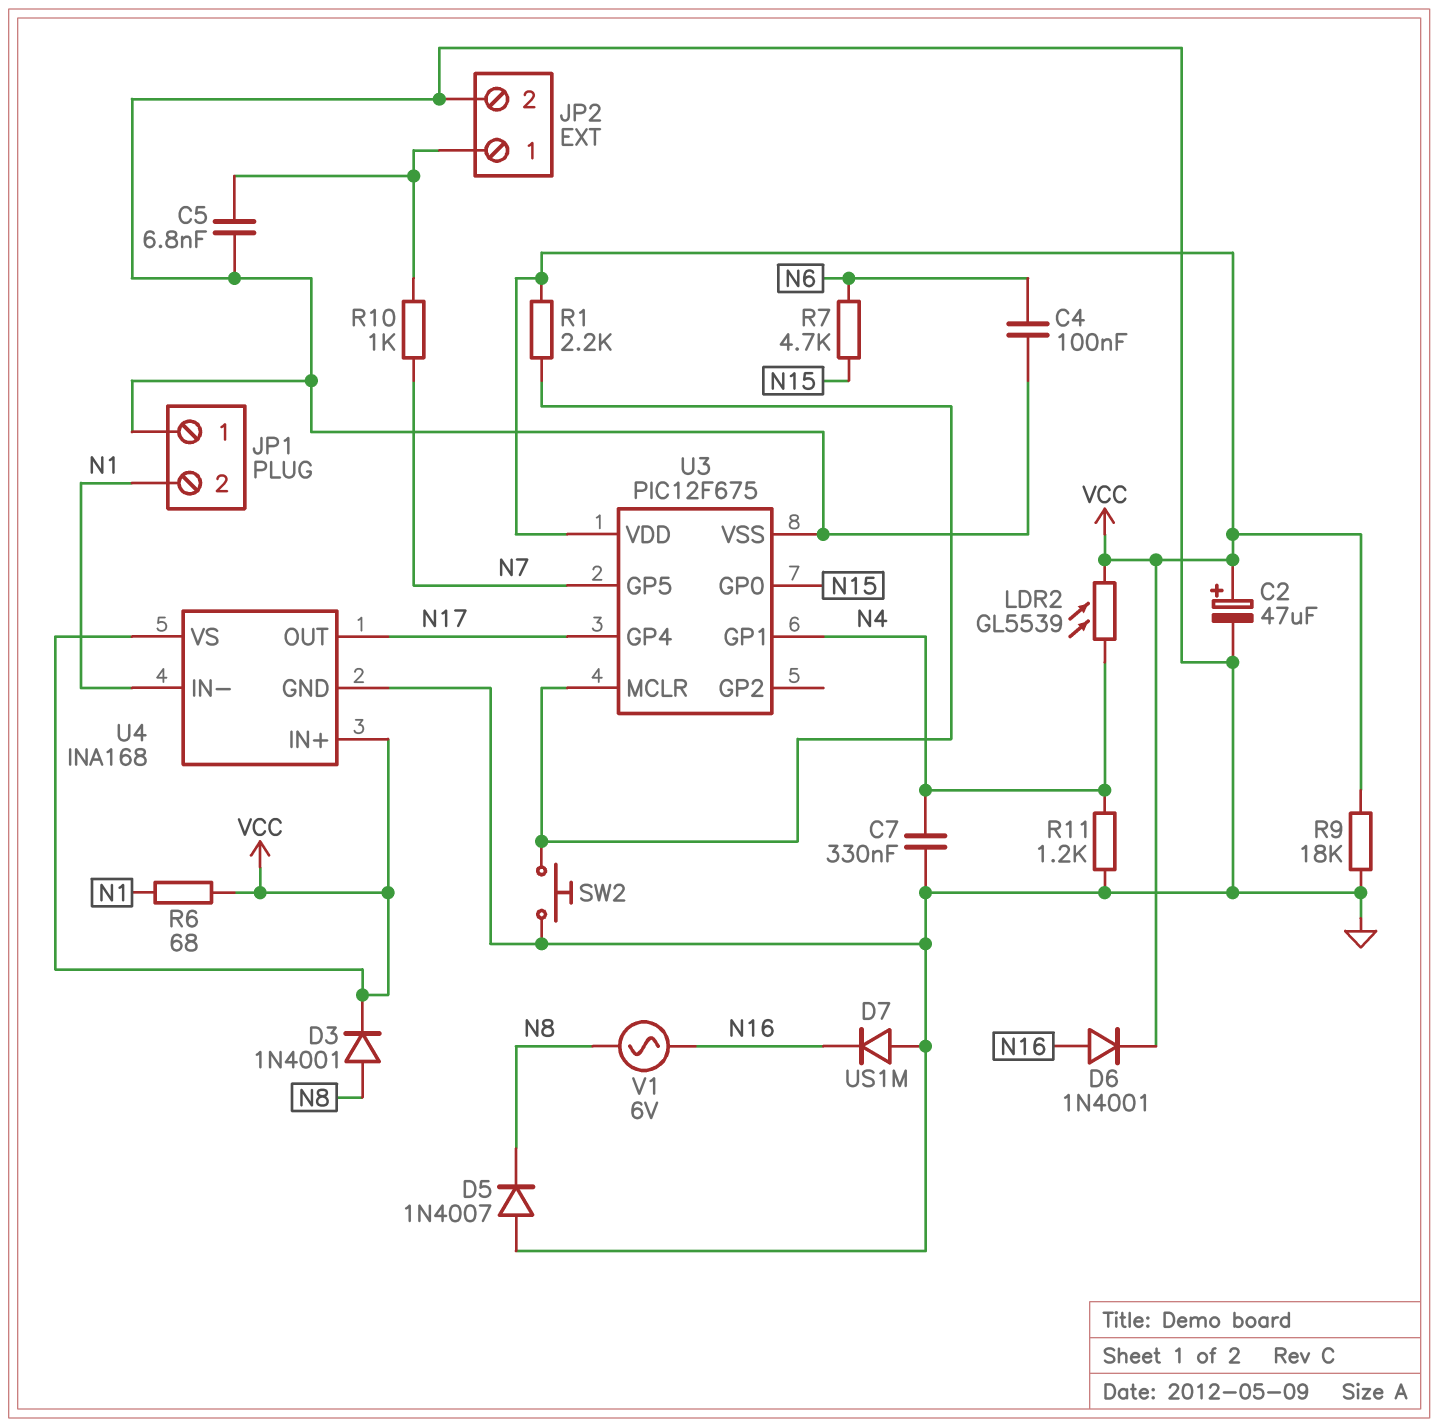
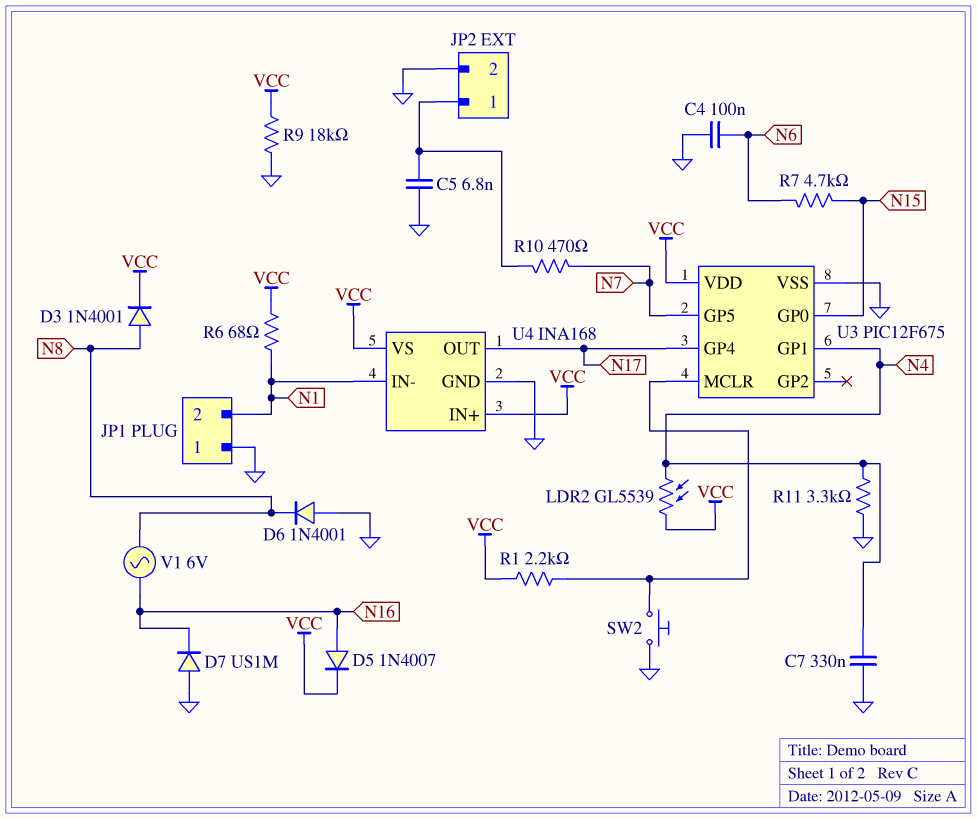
C2: 47uF (plus VCC, minus GND) -> none
D5: diode 1N4007 (A GND, K N8) -> diode 1N4007 (A N16, K VCC)
D6: diode 1N4001 (A N16, K VCC) -> diode 1N4001 (A GND, K N8)
R10: 1k (JP2/1, N7) -> 470 (JP2/1, N7)
R11: 1.2k (GND, N4) -> 3.3k (GND, N4)

